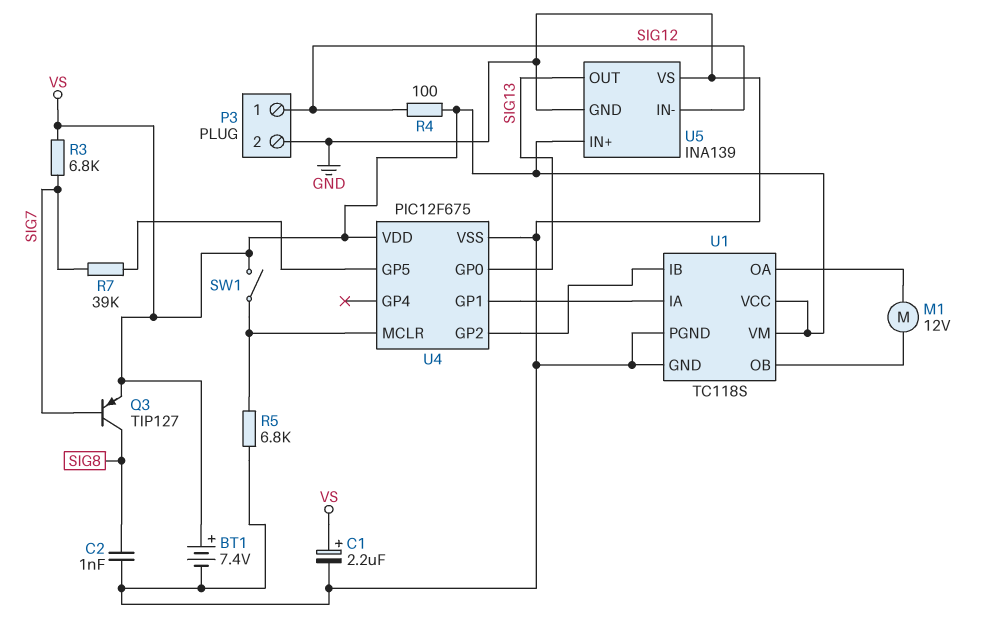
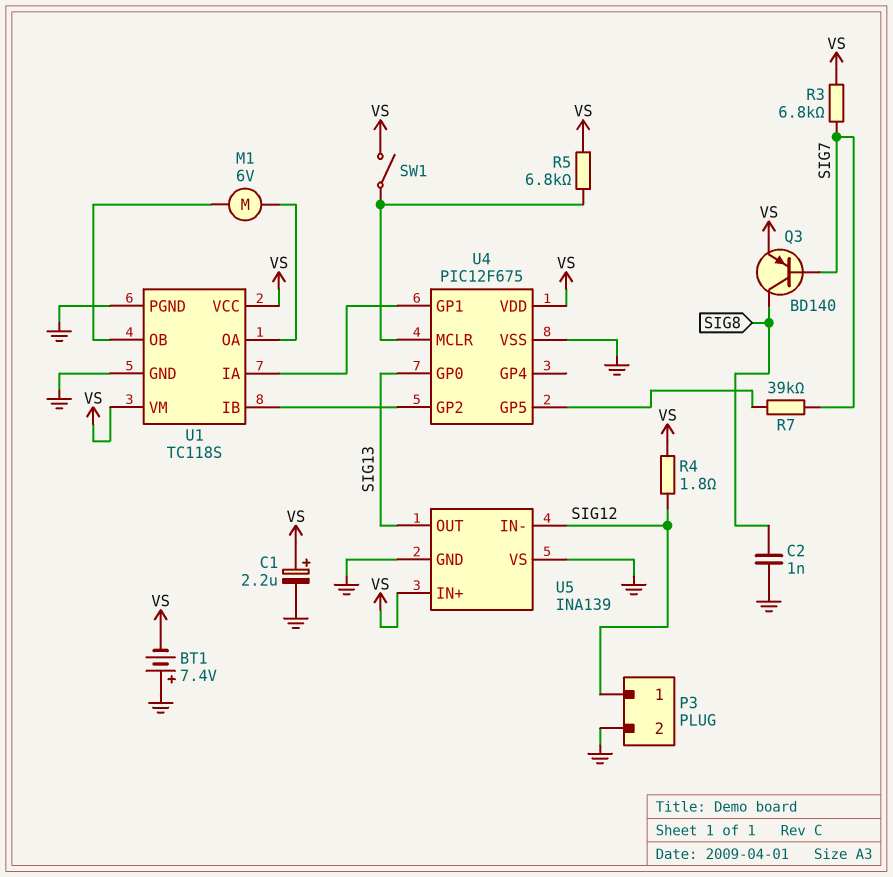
BT1: 7.4V (plus VS, minus GND) -> 7.4V (plus GND, minus VS)
M1: motor 12V (U1/OA, U1/OB) -> motor 6V (U1/OA, U1/OB)
Q3: PNP TIP127 (B SIG7, C SIG8, E VS) -> PNP BD140 (B SIG7, C SIG8, E VS)
R4: 100 (SIG12, VS) -> 1.8 (SIG12, VS)
R5: 6.8k (GND, U4/MCLR) -> 6.8k (U4/MCLR, VS)

